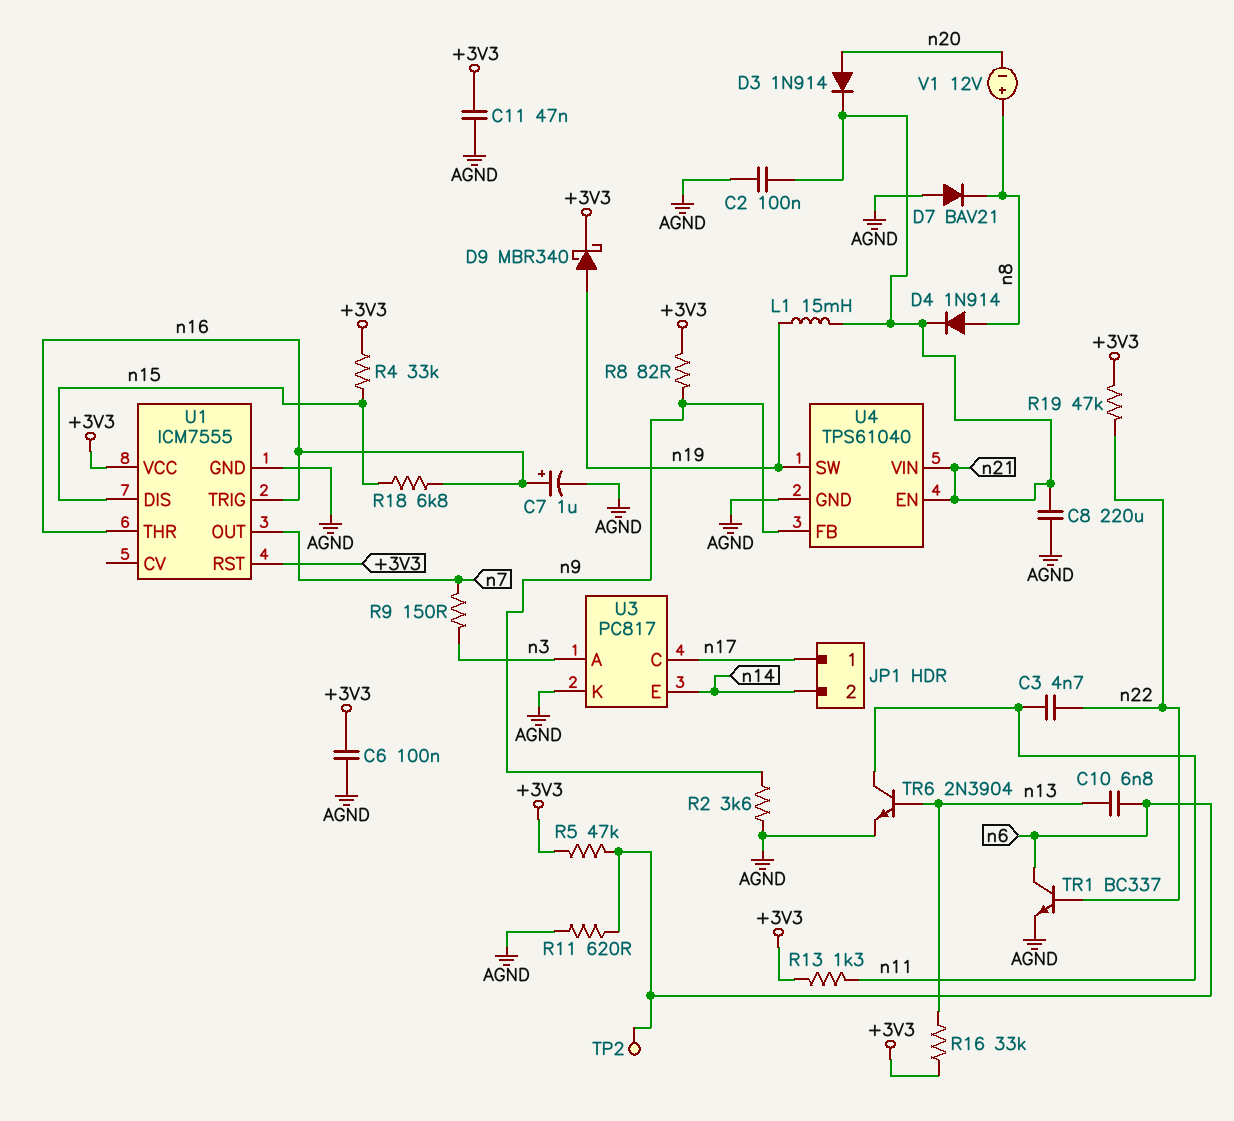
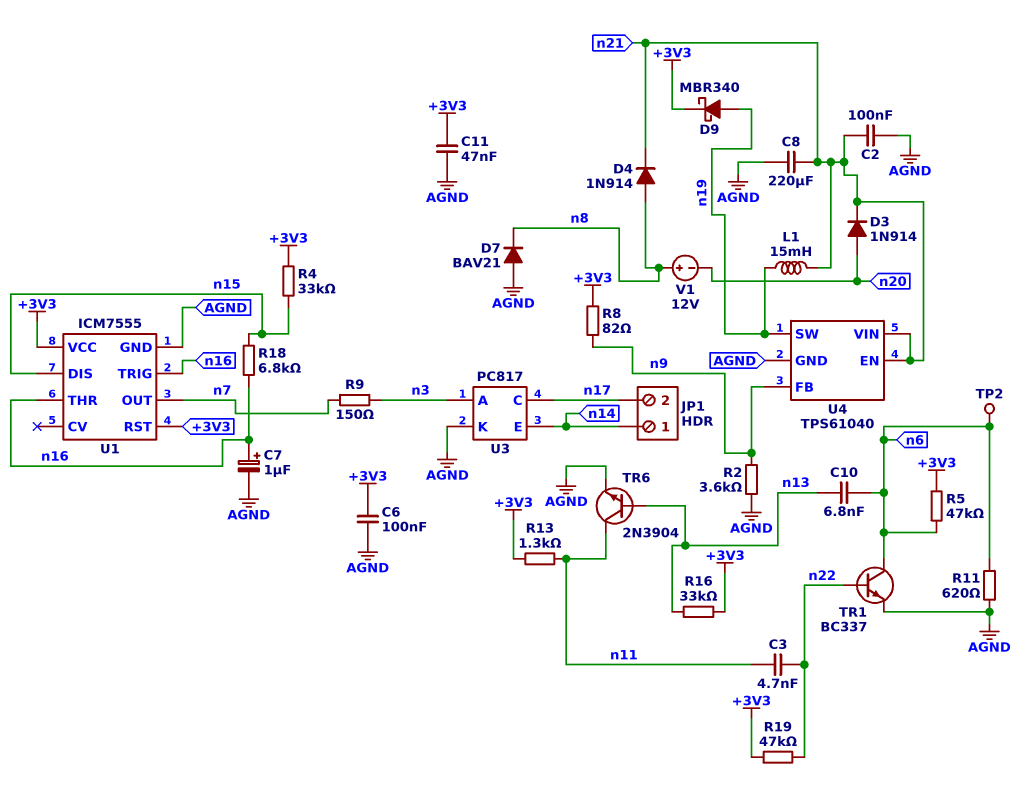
JP1 pin 1: n17 -> n14
JP1 pin 2: n14 -> n17

